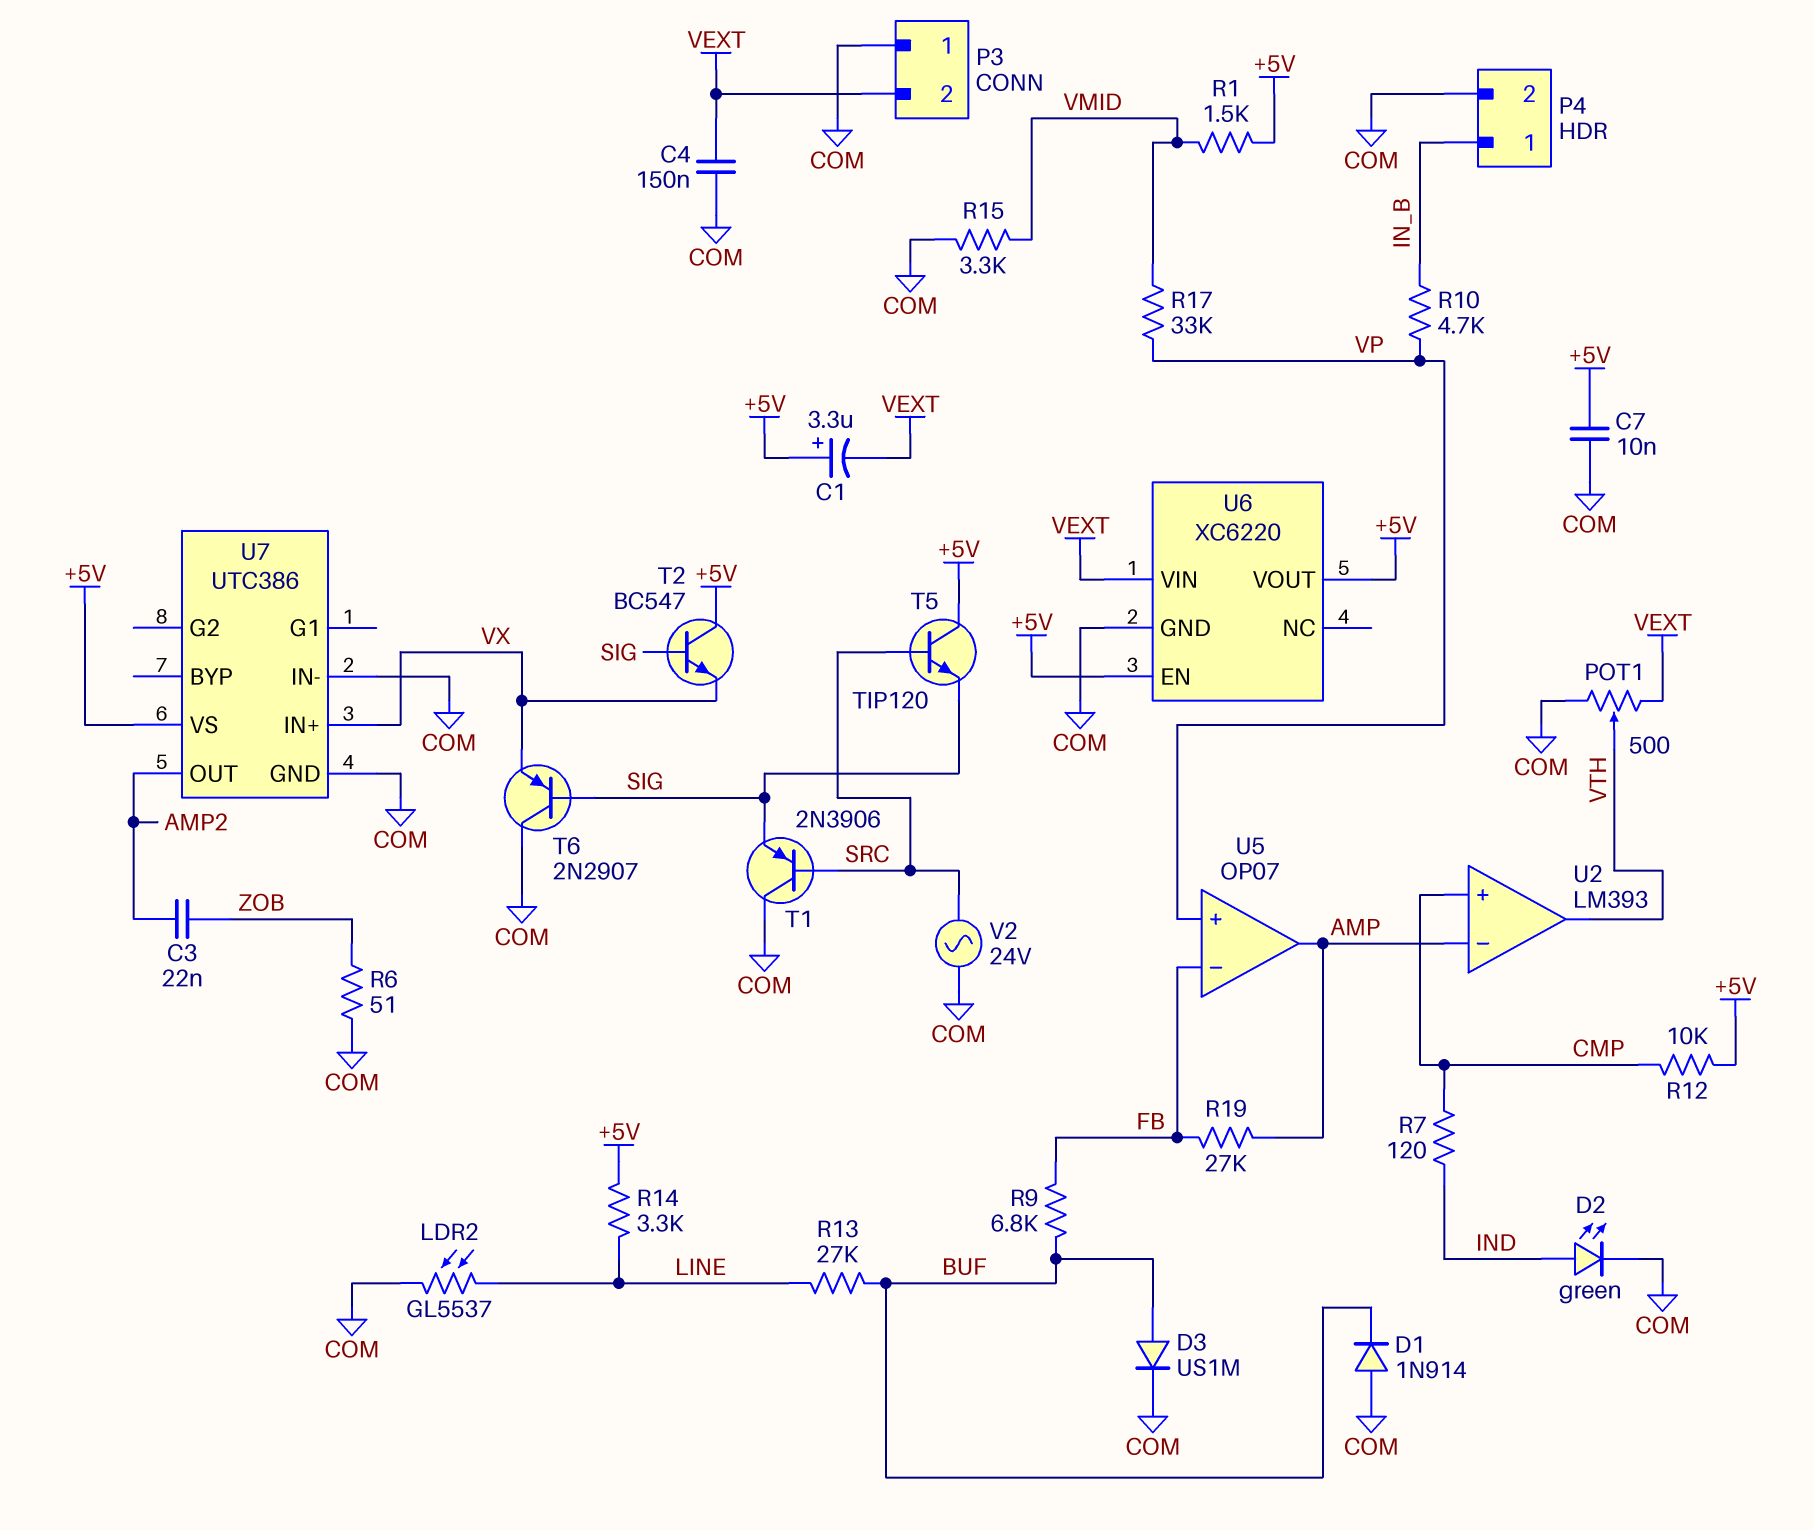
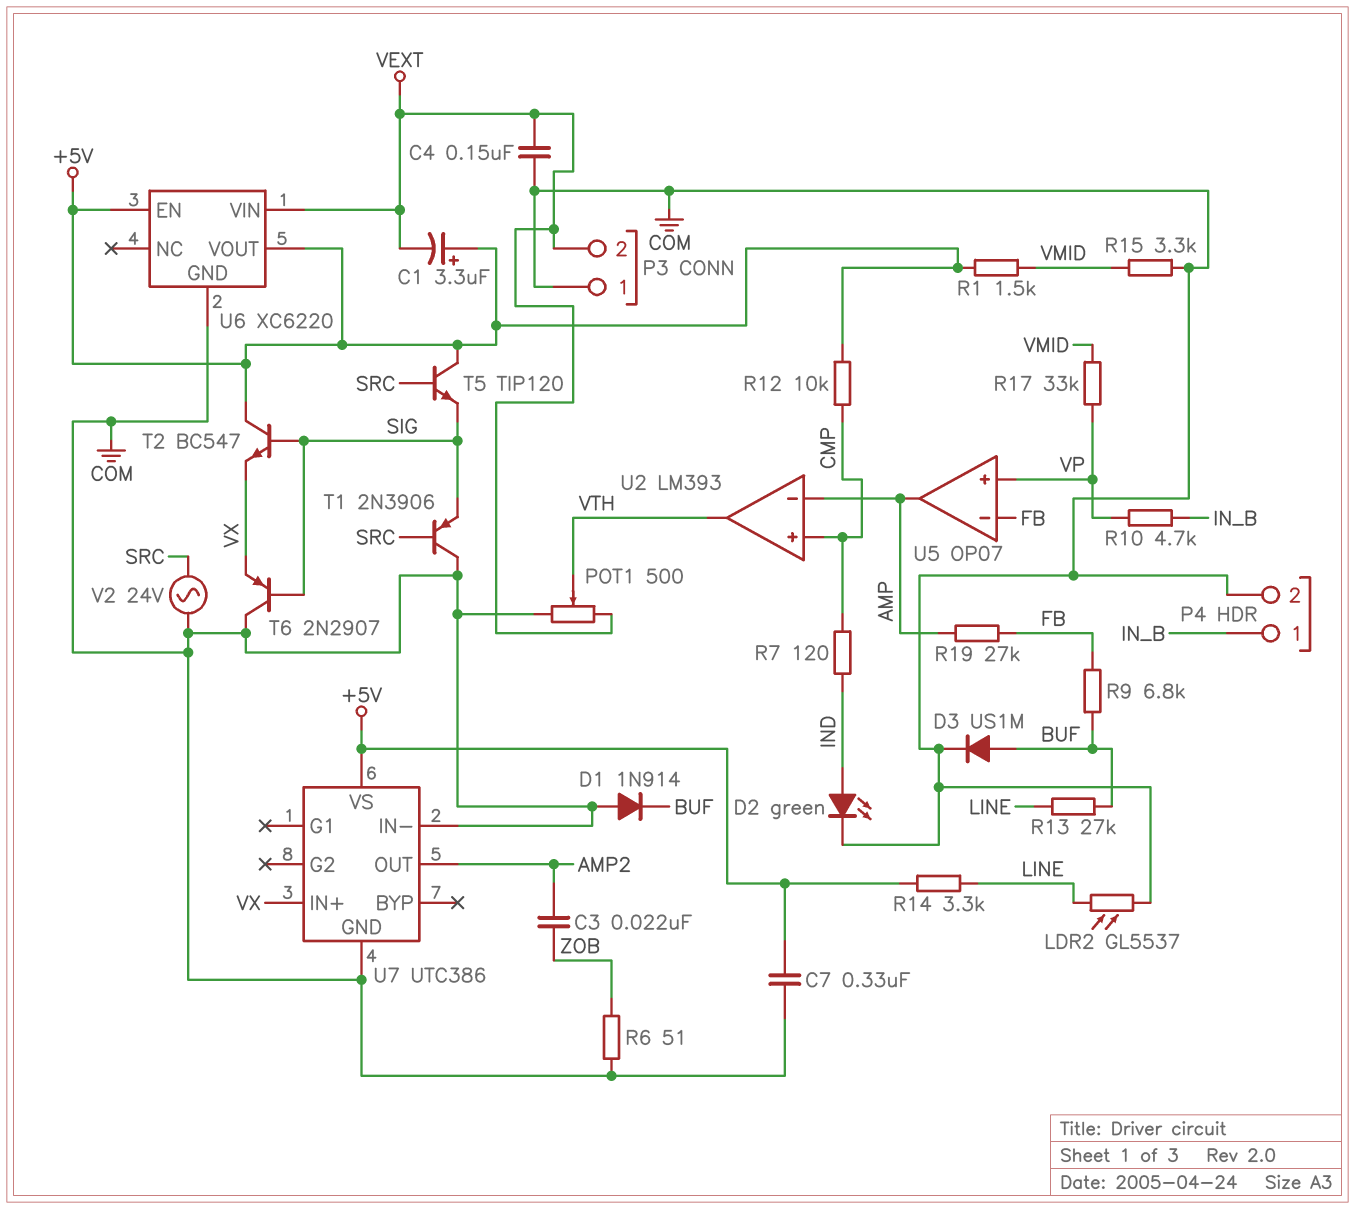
C7: 10nF (+5V, COM) -> 330nF (+5V, COM)

